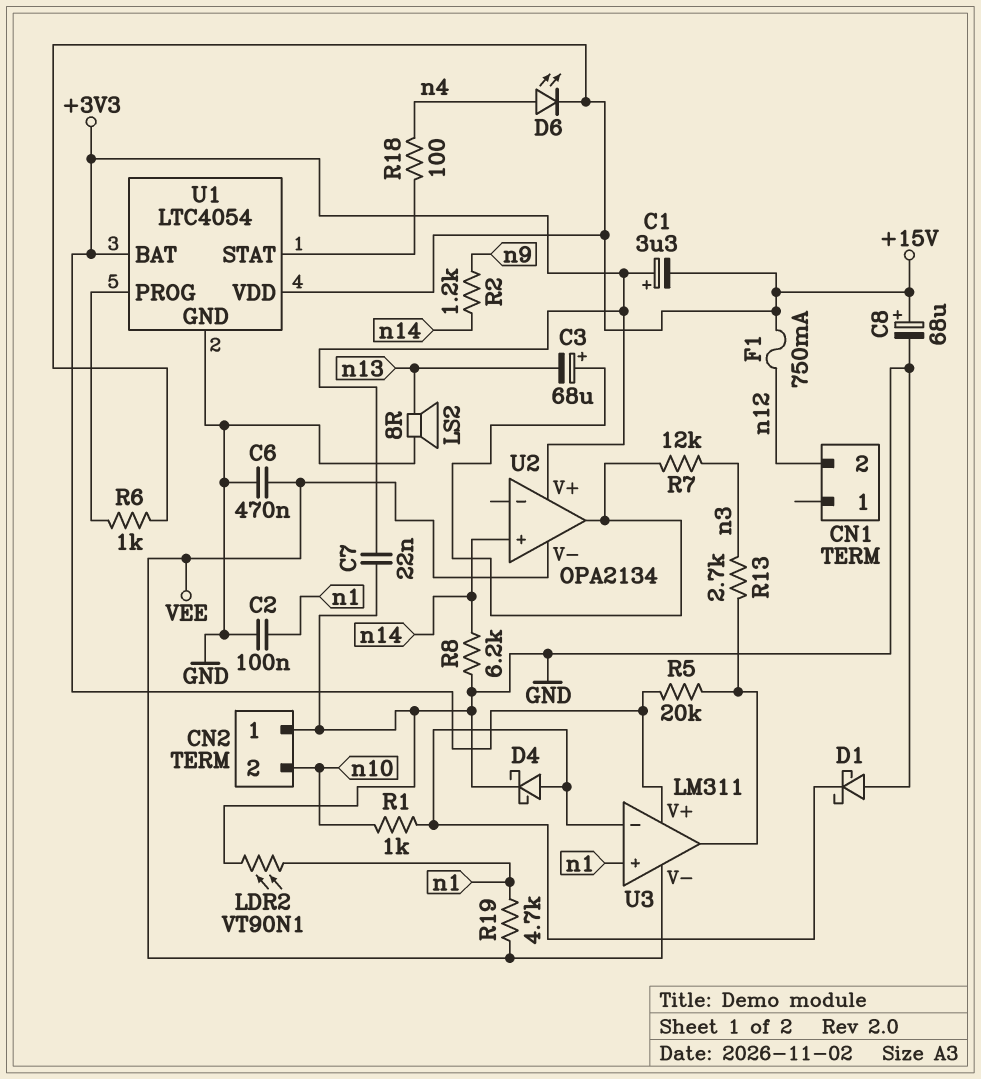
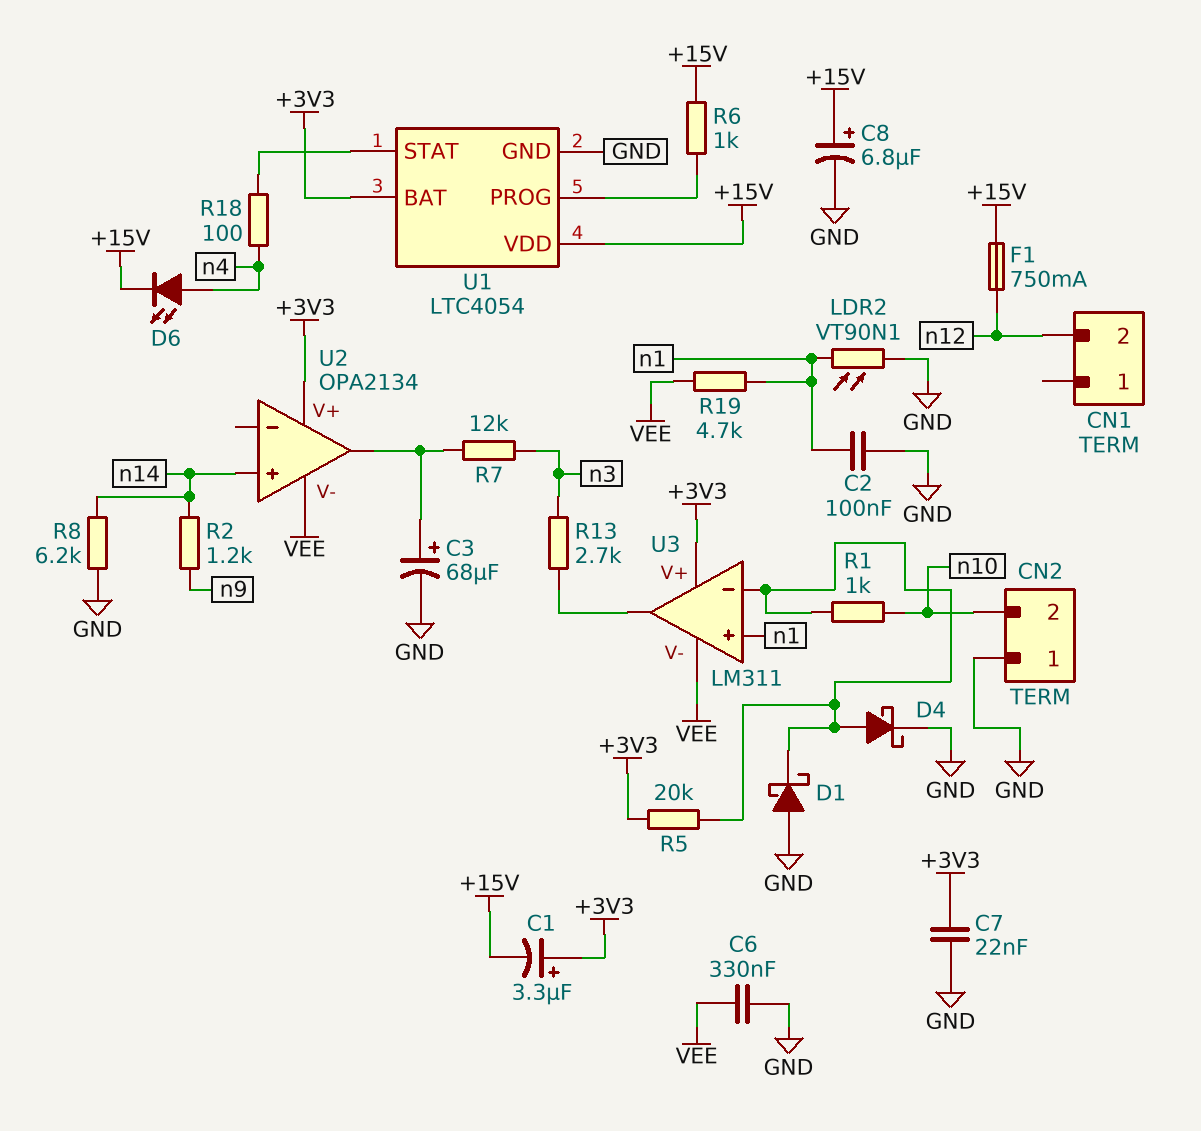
C3: 68uF (plus U2/out, minus n13) -> 68uF (plus U2/out, minus GND)
C6: 470nF (GND, VEE) -> 330nF (GND, VEE)
C8: 68uF (plus +15V, minus GND) -> 6.8uF (plus +15V, minus GND)
LS2: speaker 8R (GND, n13) -> none
R5: 20k (+3V3, U3/out) -> 20k (+3V3, U3/in-)

